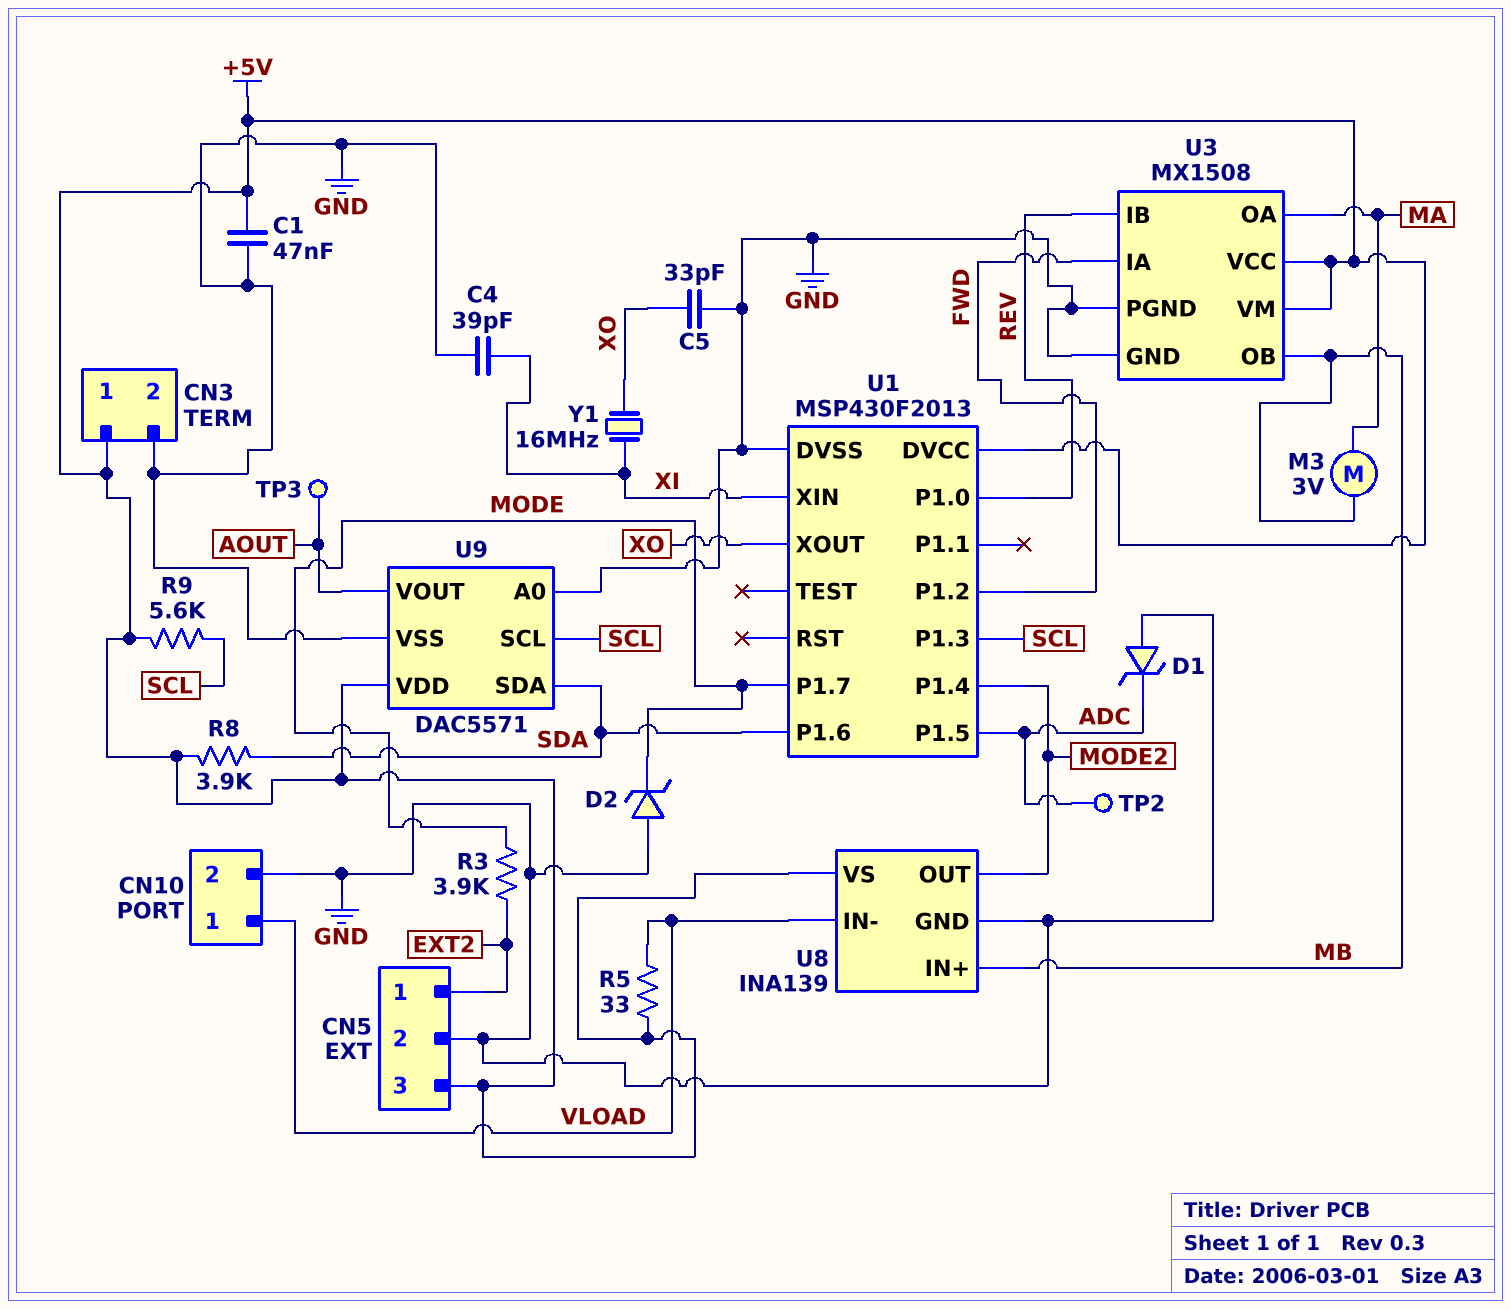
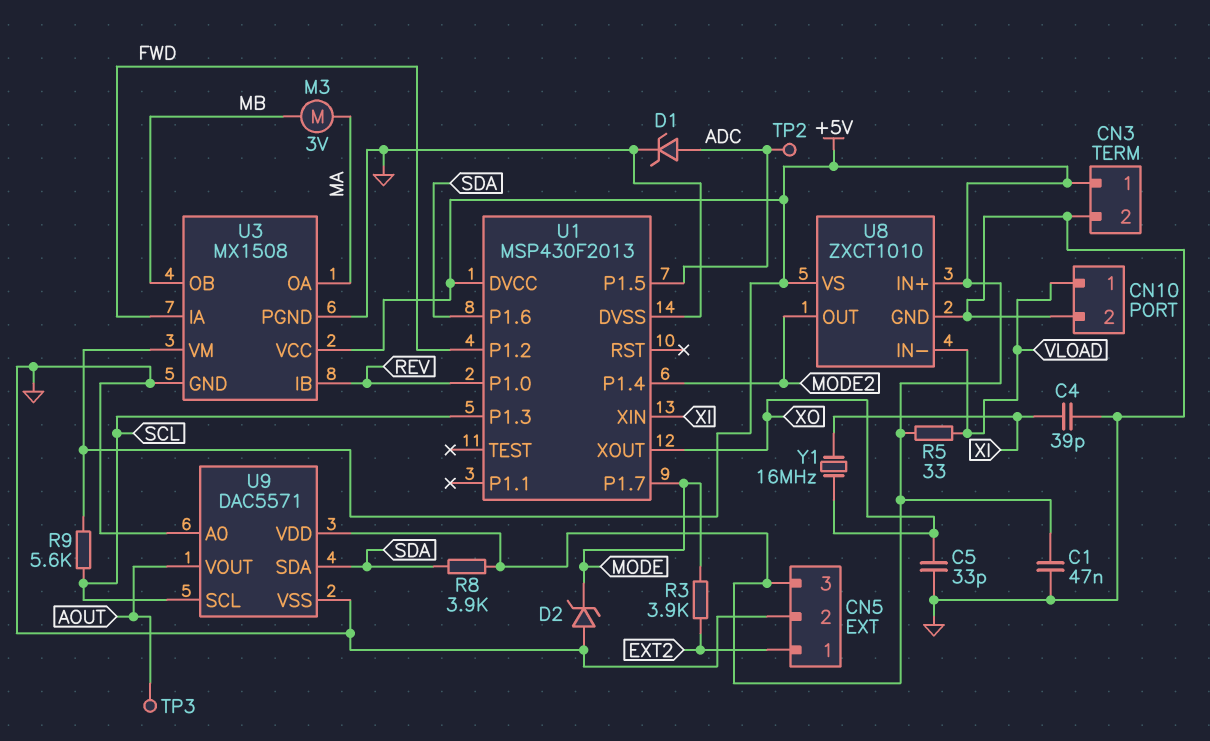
D1: zener (A GND, K ADC) -> zener (A ADC, K GND)
U8: INA139 -> ZXCT1010
U8 pin IN+: MB -> +5V

